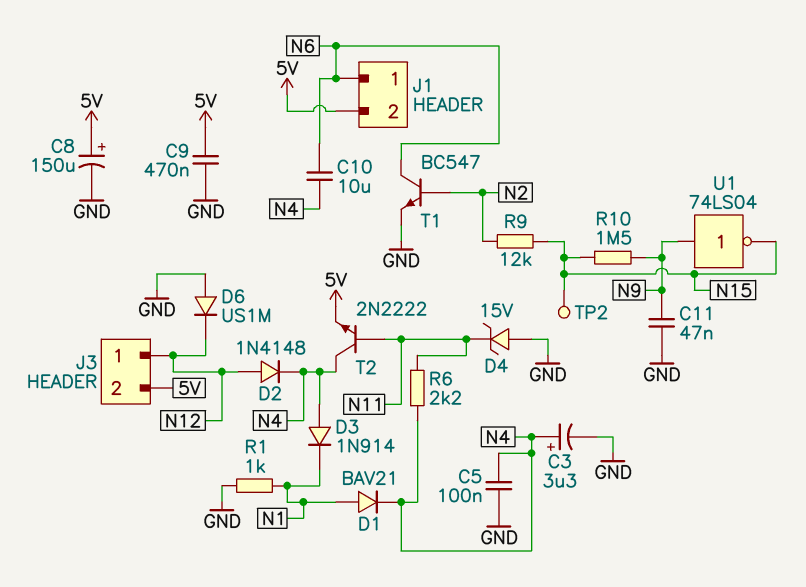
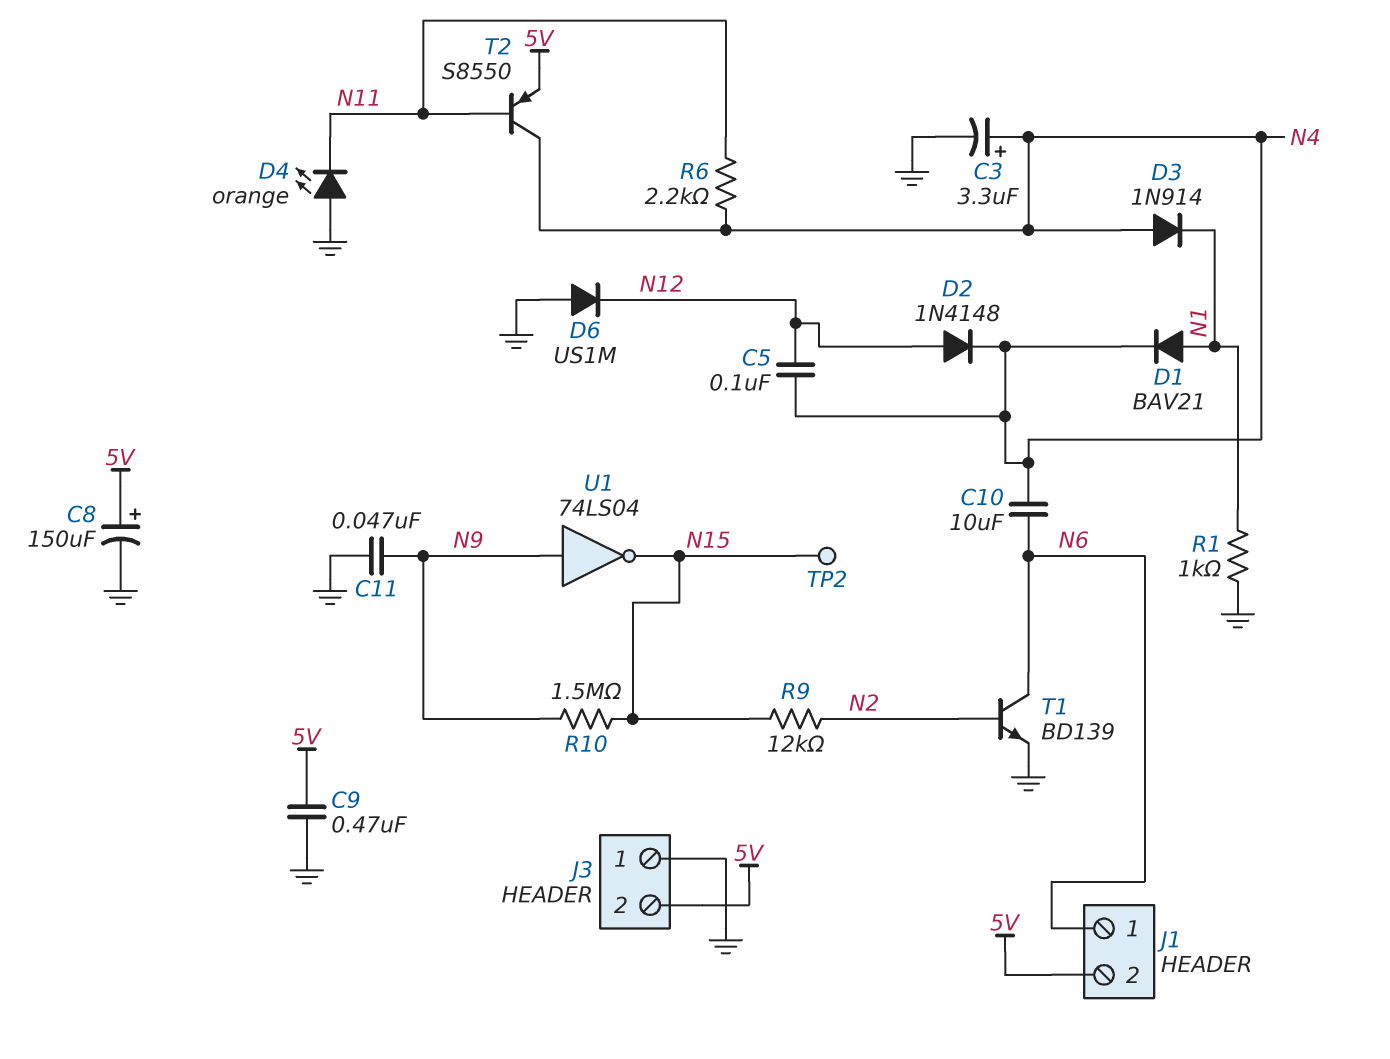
C5: 100nF (GND, N4) -> 100nF (N4, N12)
D4: zener 15V (A GND, K N11) -> LED orange (A GND, K N11)
J3 pin 1: N12 -> GND
T1: NPN BC547 (B N2, C N6, E GND) -> NPN BD139 (B N2, C N6, E GND)
T2: NPN 2N2222 (B N11, C N4, E 5V) -> PNP S8550 (B N11, C N4, E 5V)

